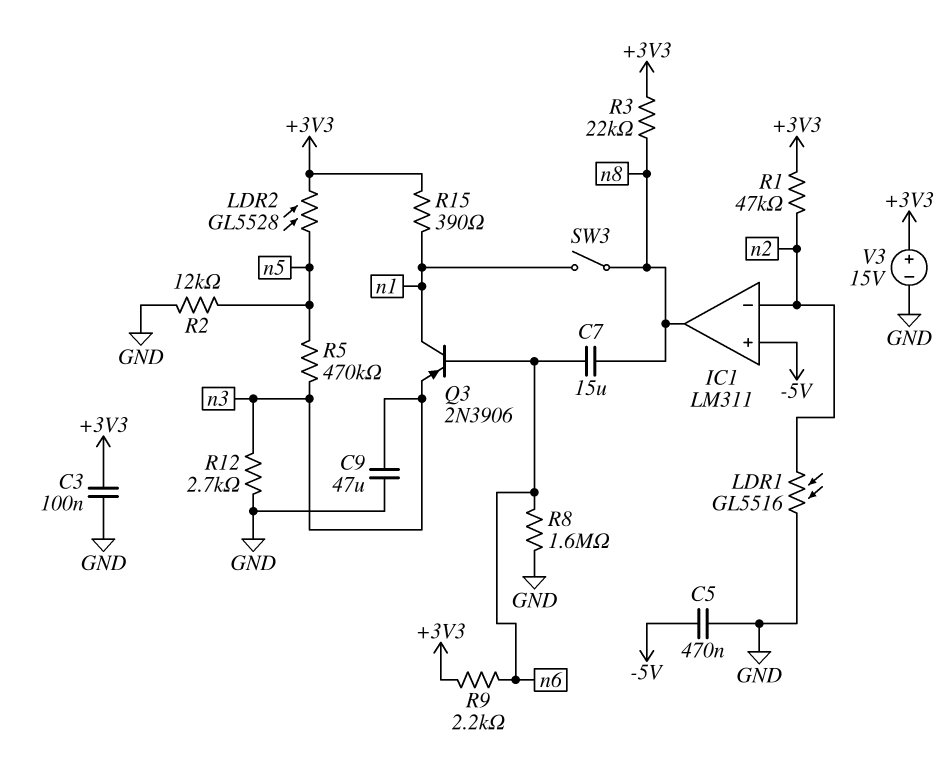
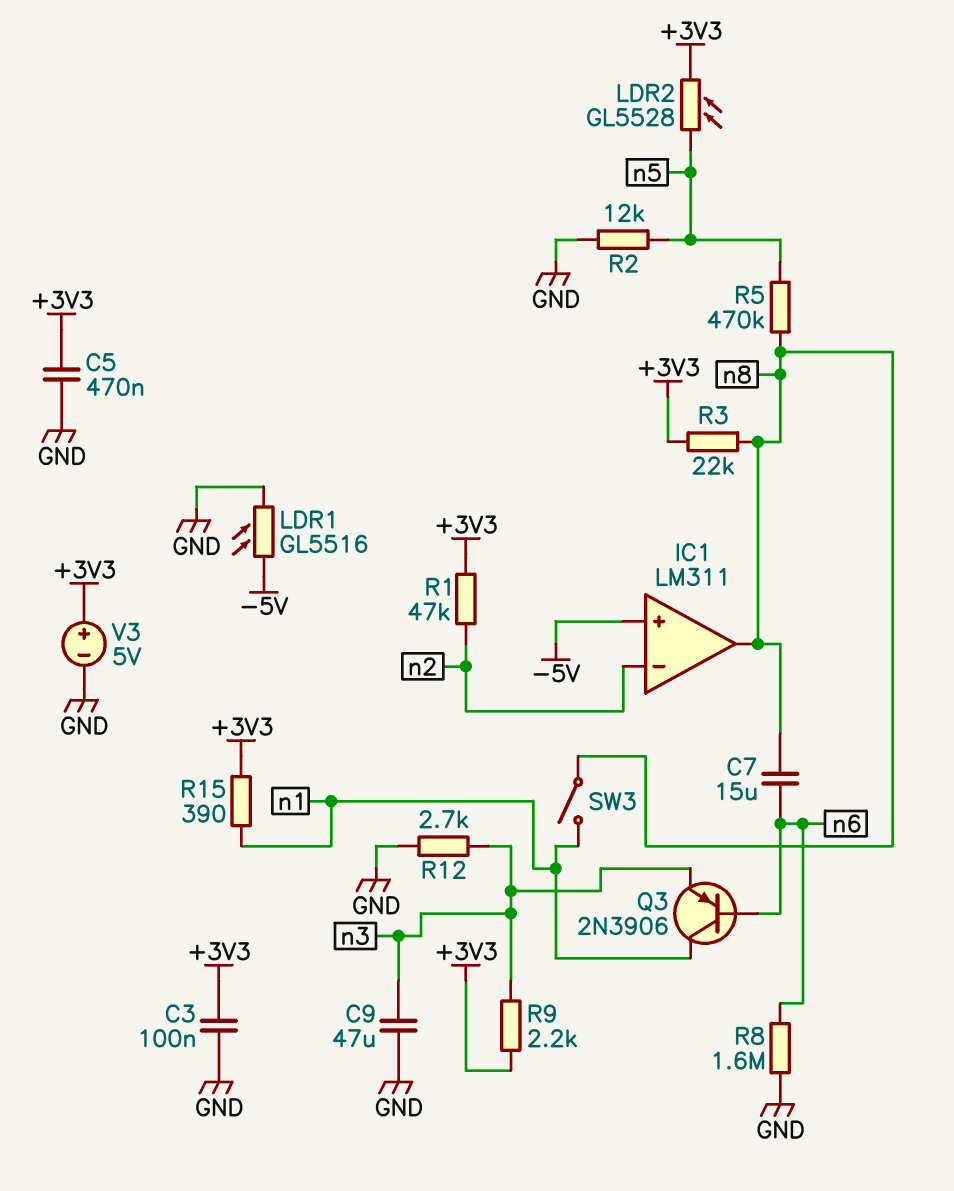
C5: 470nF (-5V, GND) -> 470nF (+3V3, GND)
LDR1: GL5516 (GND, n2) -> GL5516 (-5V, GND)
R5: 470k (n3, n5) -> 470k (n5, n8)
R9: 2.2k (+3V3, n6) -> 2.2k (+3V3, n3)
V3: 15V (plus +3V3, minus GND) -> 5V (plus +3V3, minus GND)

